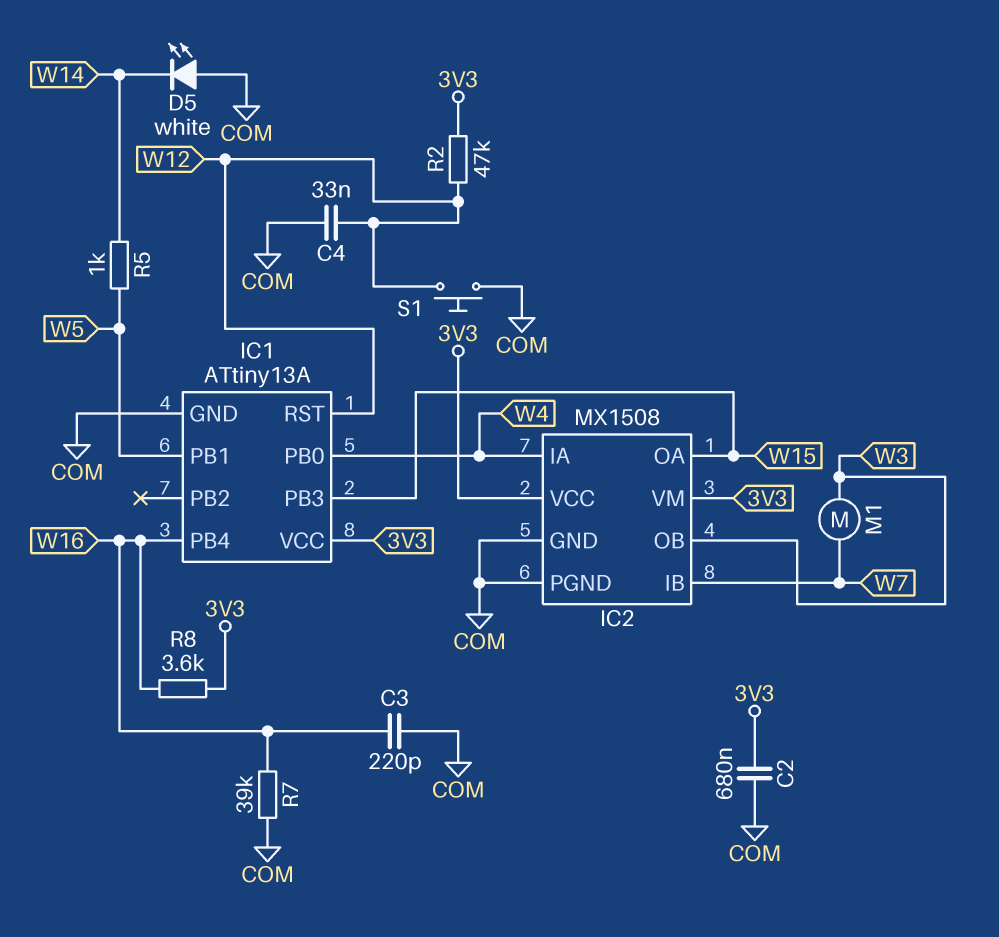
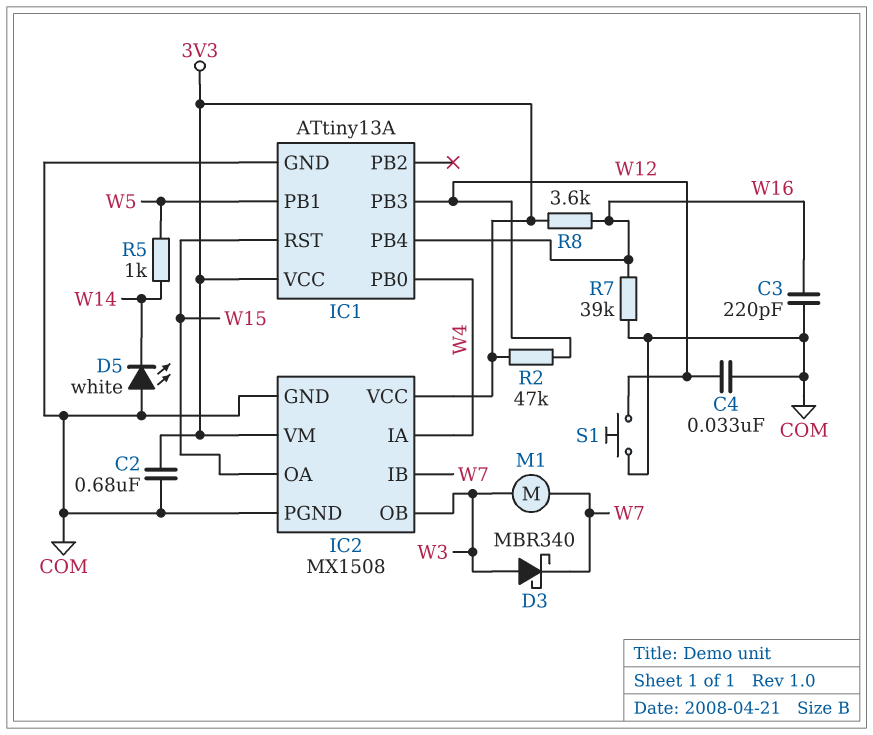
D3: none -> schottky MBR340 (A W3, K W7)
IC1 pin PB3: W15 -> W12
IC1 pin RST: W12 -> W15

